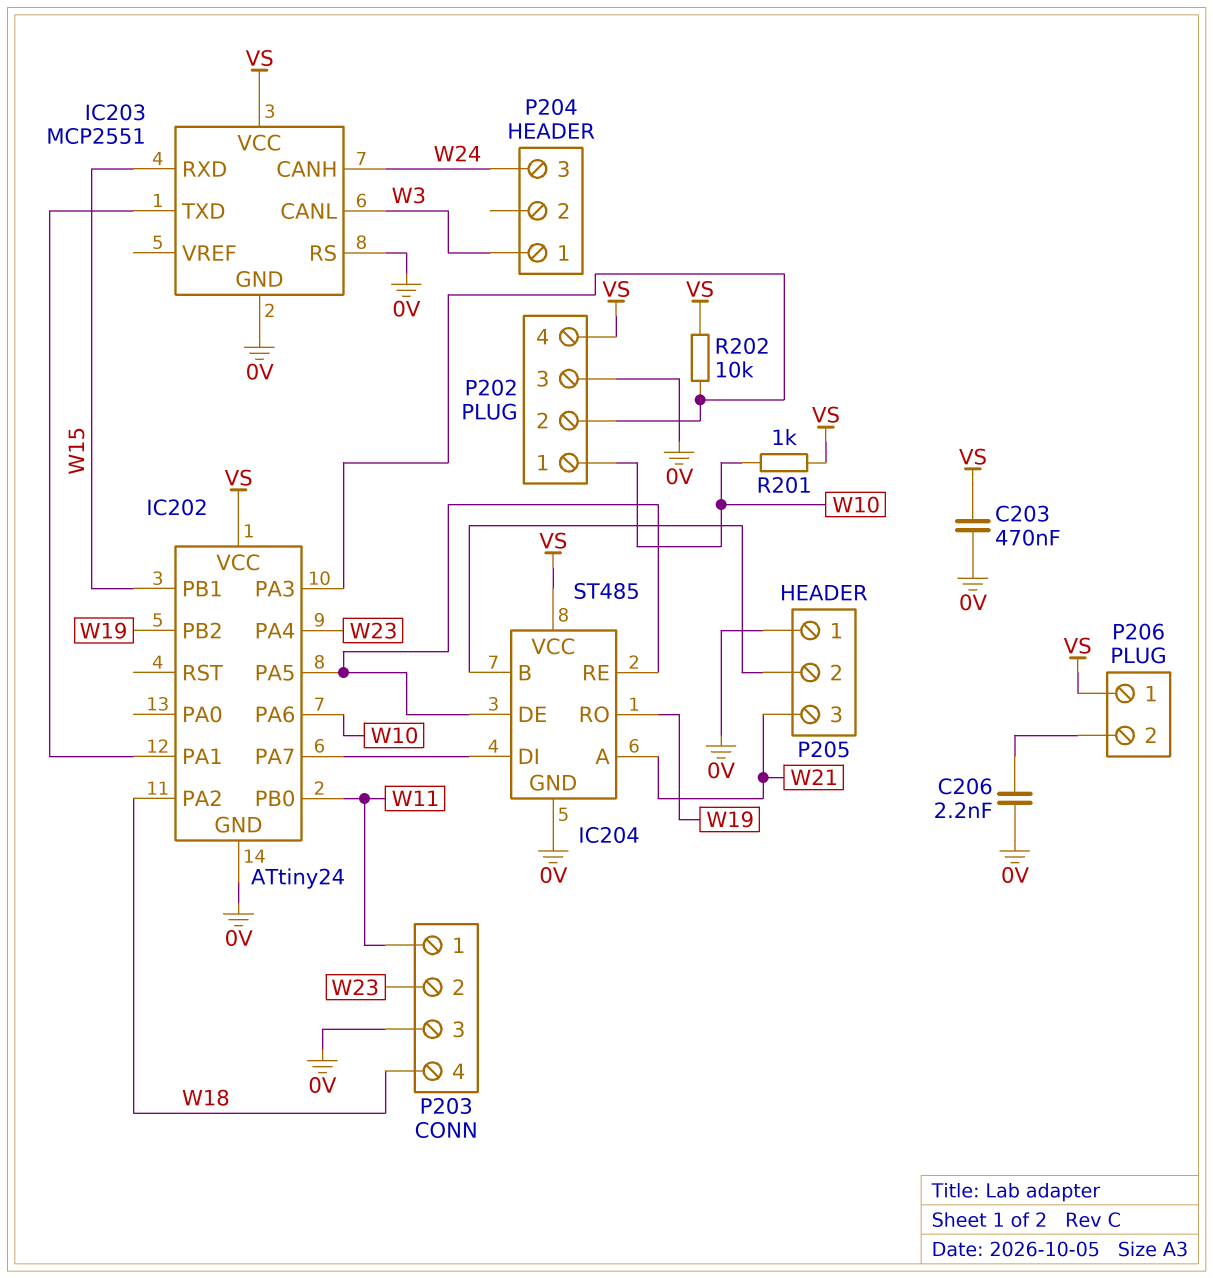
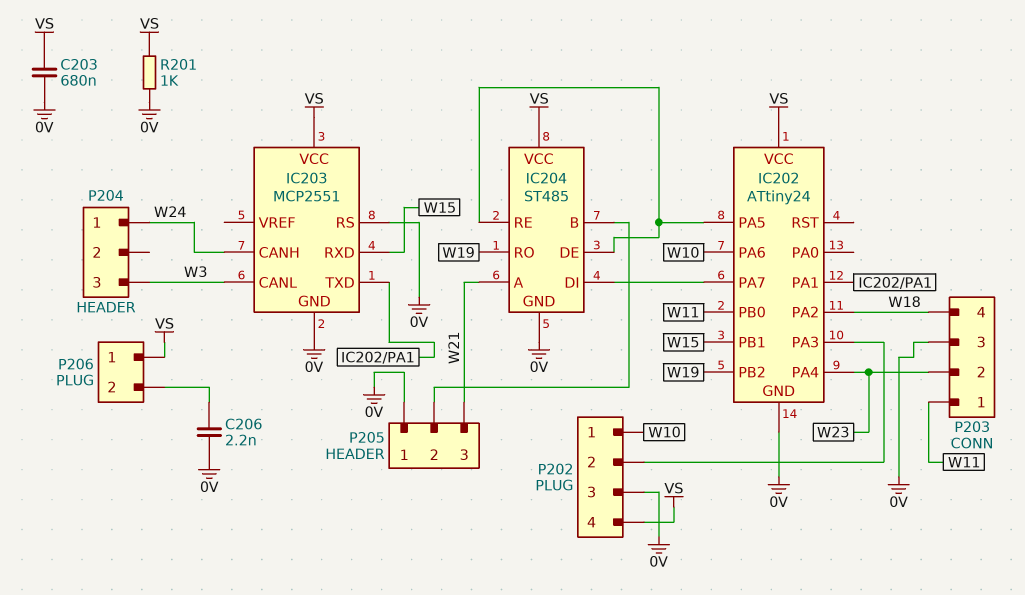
C203: 470nF (0V, VS) -> 680nF (0V, VS)
P204 pin 1: W3 -> W24
P204 pin 3: W24 -> W3
R201: 1k (VS, W10) -> 1k (0V, VS)
R202: 10k (IC202/PA3, VS) -> none

